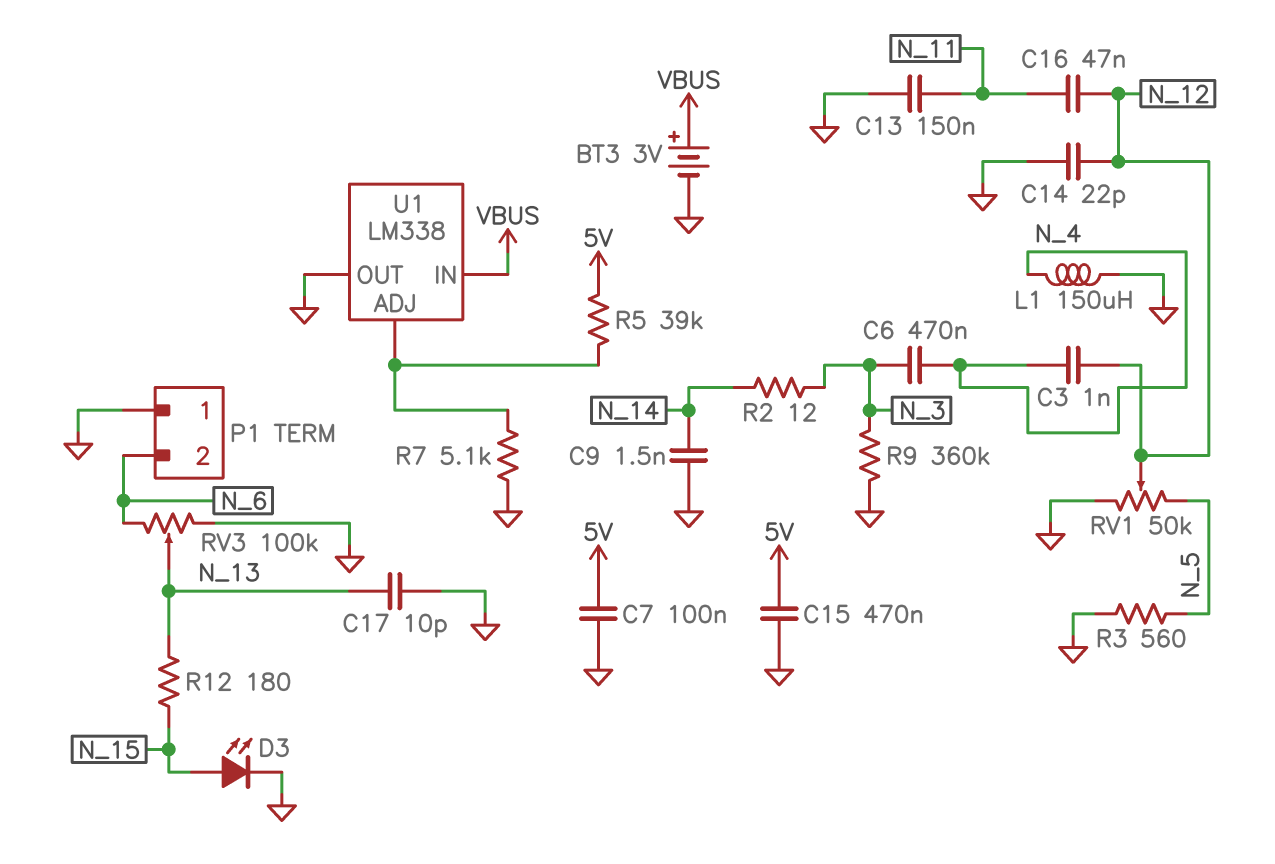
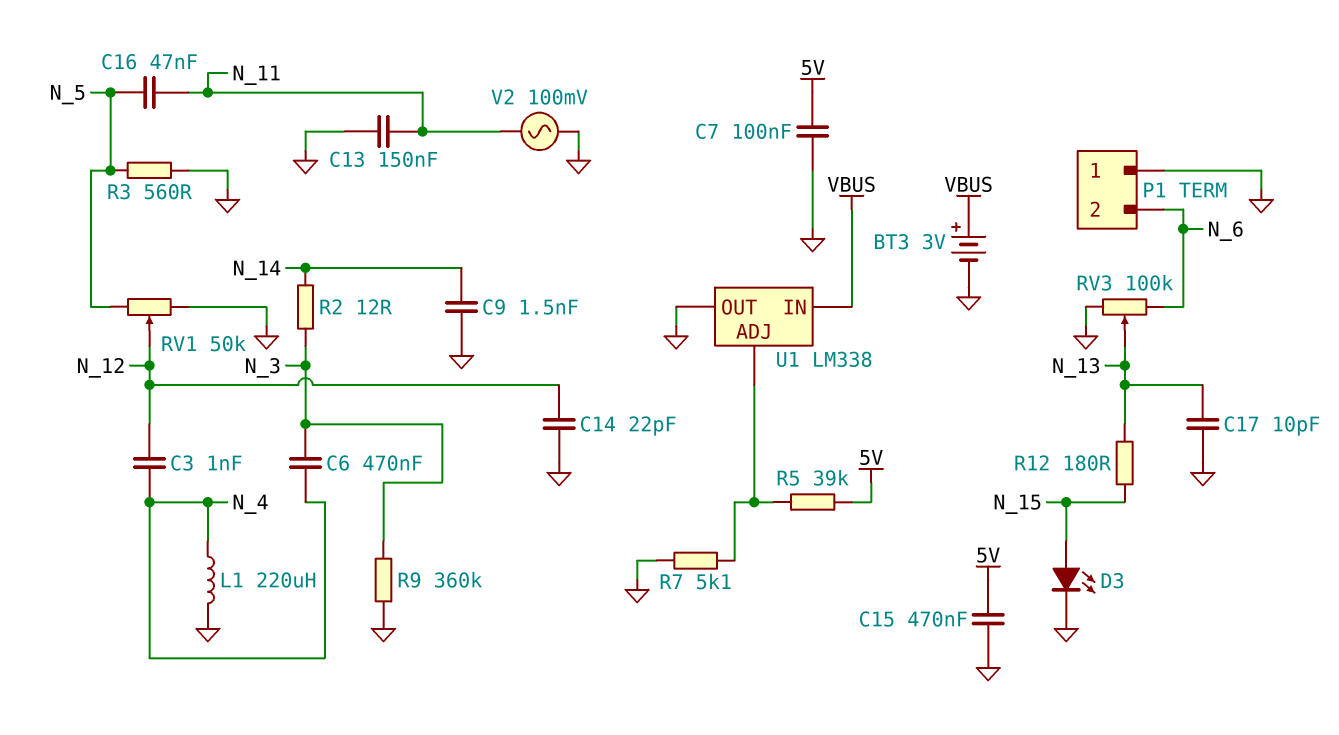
C16: 47nF (N_11, N_12) -> 47nF (N_5, N_11)
L1: 150uH (GND, N_4) -> 220uH (GND, N_4)
V2: none -> AC 100mV (GND, N_11)

